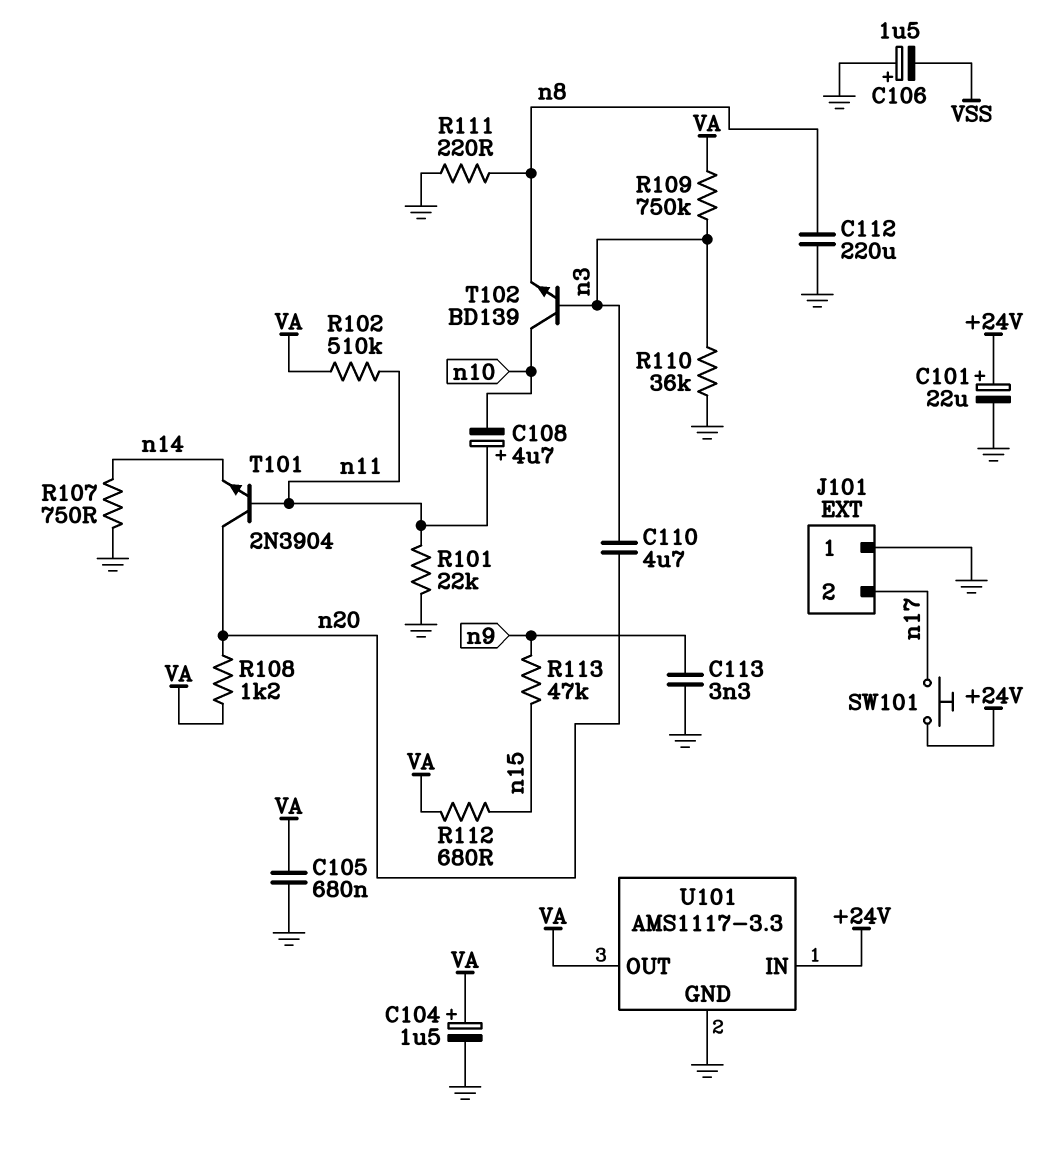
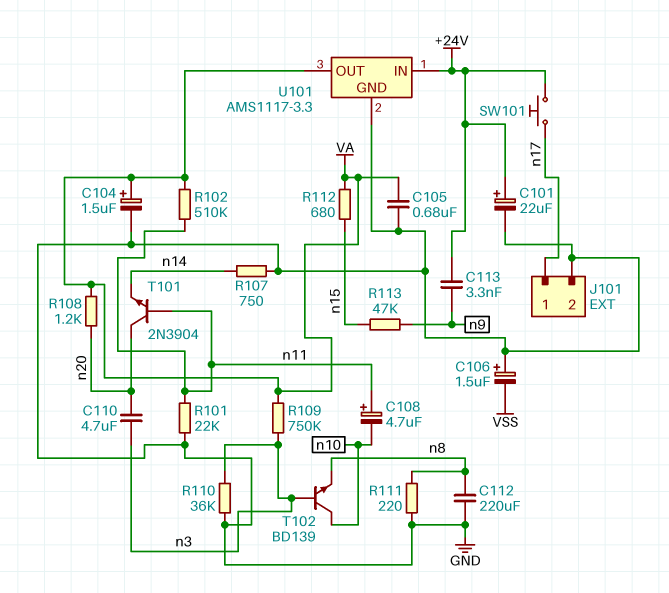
C113: 3.3nF (GND, n9) -> 3.3nF (+24V, n9)
J101 pin 1: GND -> n17
J101 pin 2: n17 -> GND

